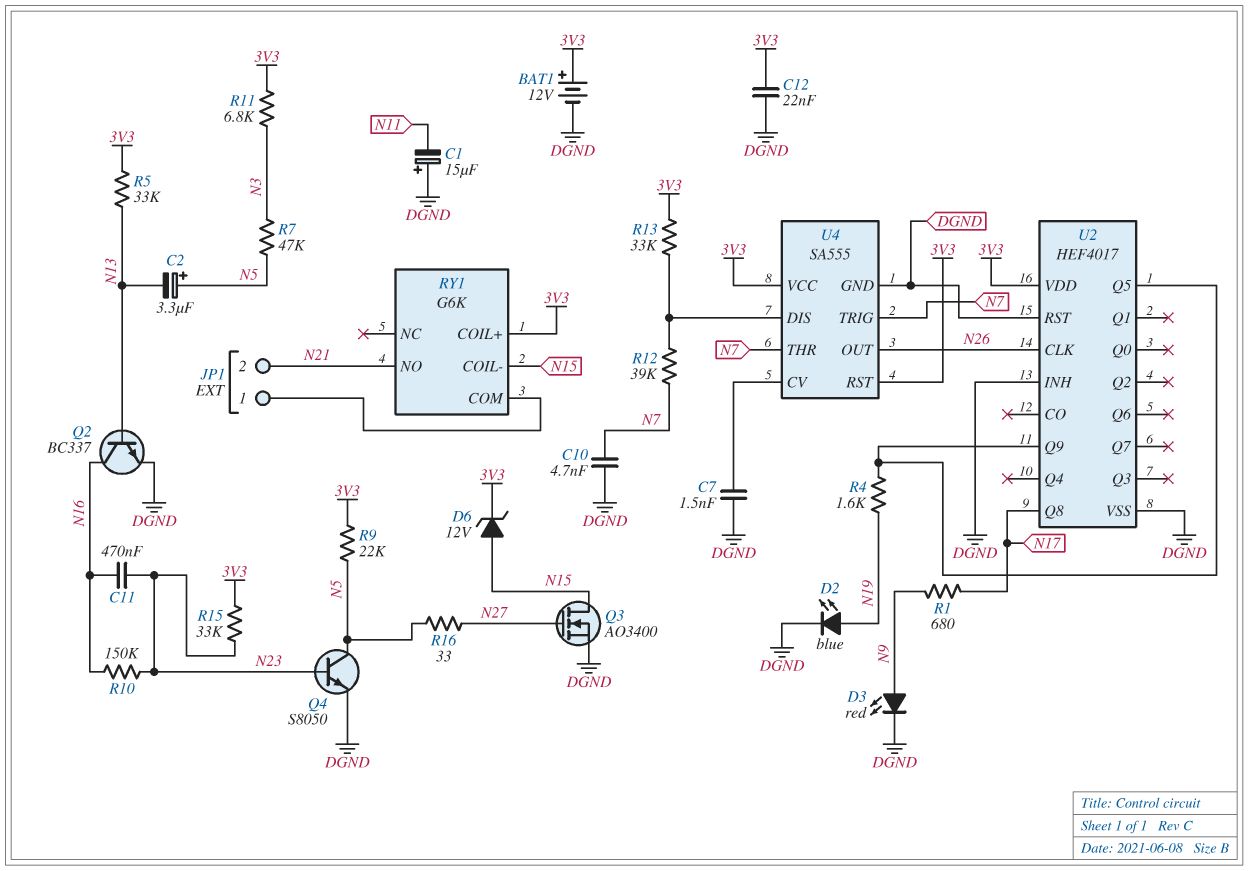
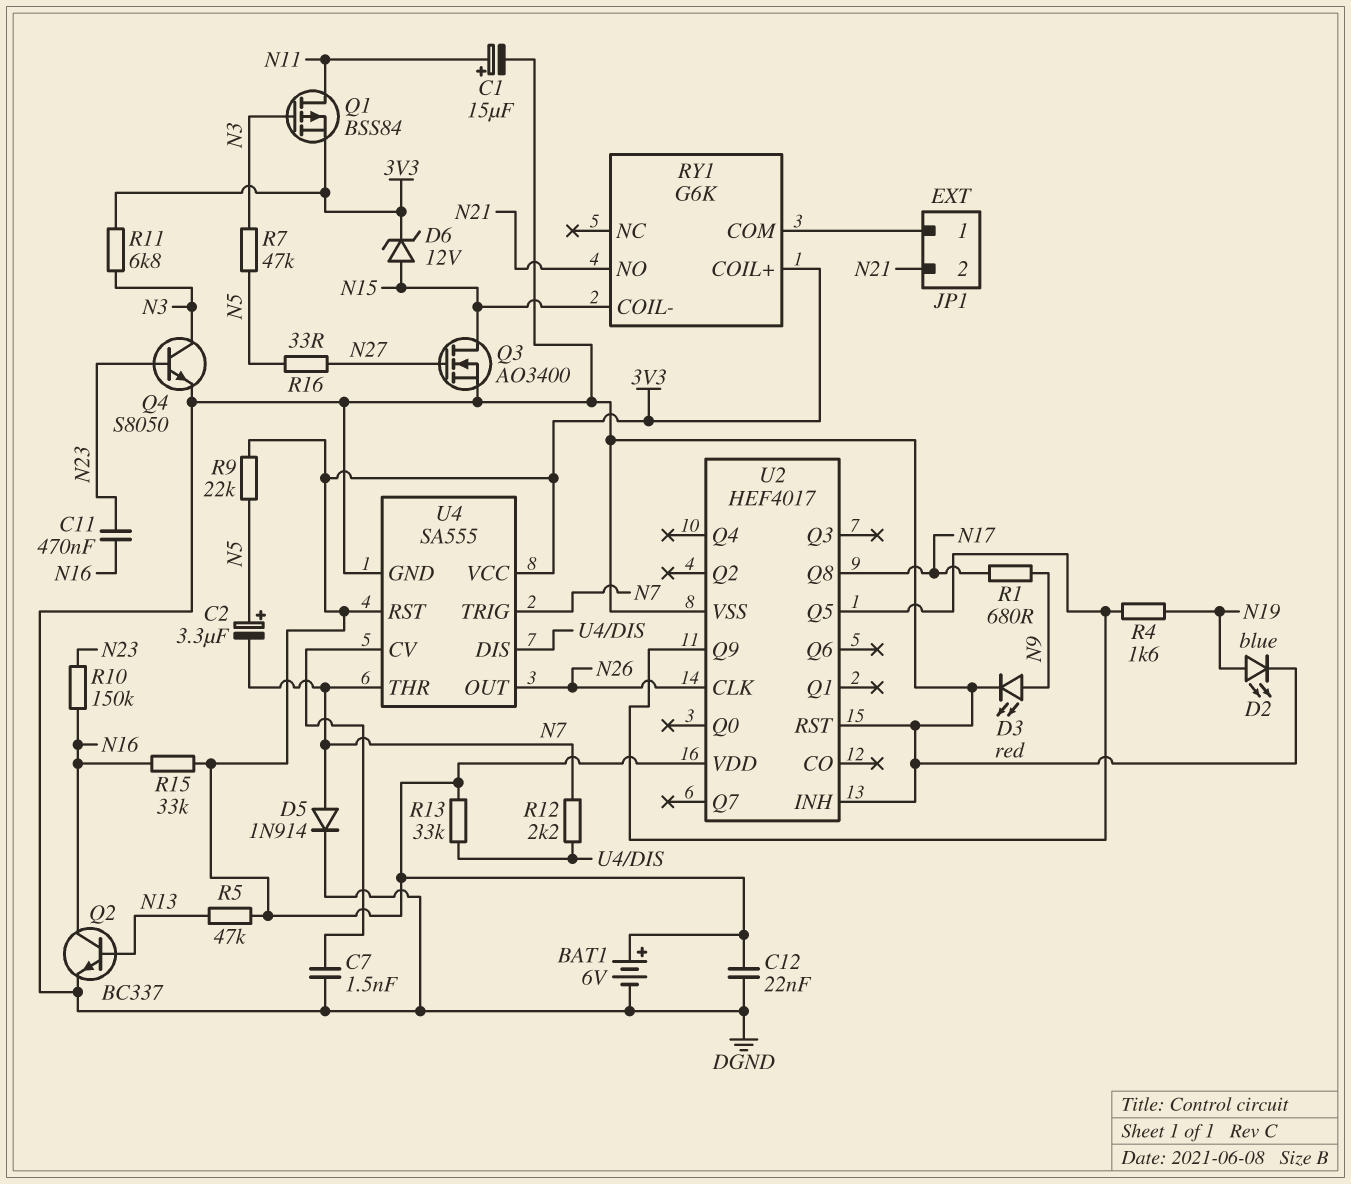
BAT1: 12V (plus 3V3, minus DGND) -> 6V (plus 3V3, minus DGND)
C1: 15uF (plus DGND, minus N11) -> 15uF (plus N11, minus DGND)
C2: 3.3uF (plus N5, minus N13) -> 3.3uF (plus N5, minus N7)
C10: 4.7nF (DGND, N7) -> none
D5: none -> diode 1N914 (A N7, K DGND)
Q1: none -> PMOS BSS84 (G N3, D N11, S 3V3)
Q4: NPN S8050 (B N23, C N5, E DGND) -> NPN S8050 (B N23, C N3, E DGND)
R5: 33k (3V3, N13) -> 47k (3V3, N13)
R12: 39k (N7, U4/DIS) -> 2.2k (N7, U4/DIS)
R15: 33k (3V3, N23) -> 33k (3V3, N16)

